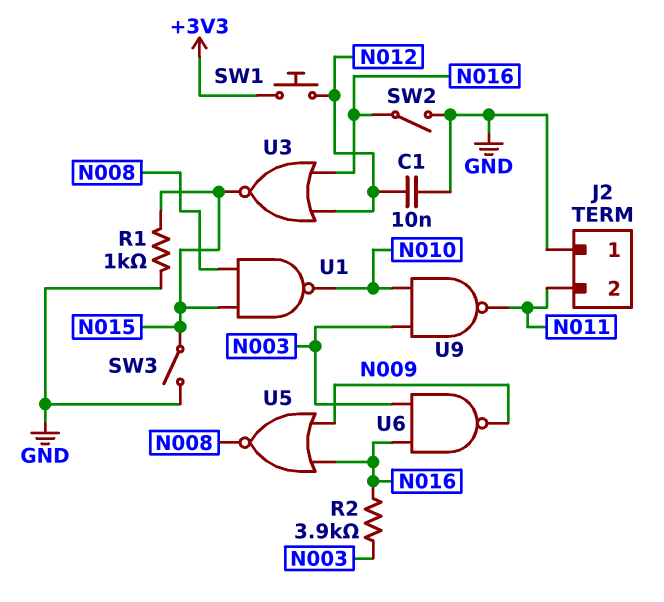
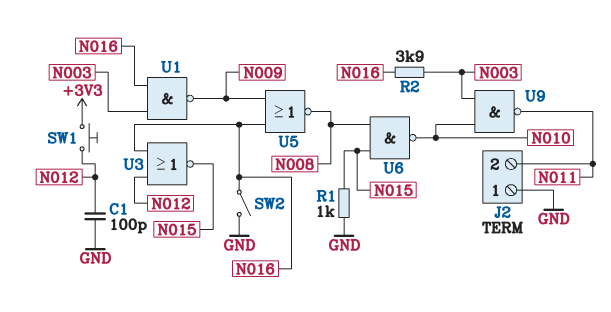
C1: 10nF (GND, N012) -> 100pF (GND, N012)
SW3: switch (GND, N015) -> none
U1: NAND (in N008, in N015, out N010) -> NAND (in N003, in N016, out N009)
U6: NAND (in N003, in N016, out N009) -> NAND (in N008, in N015, out N010)

